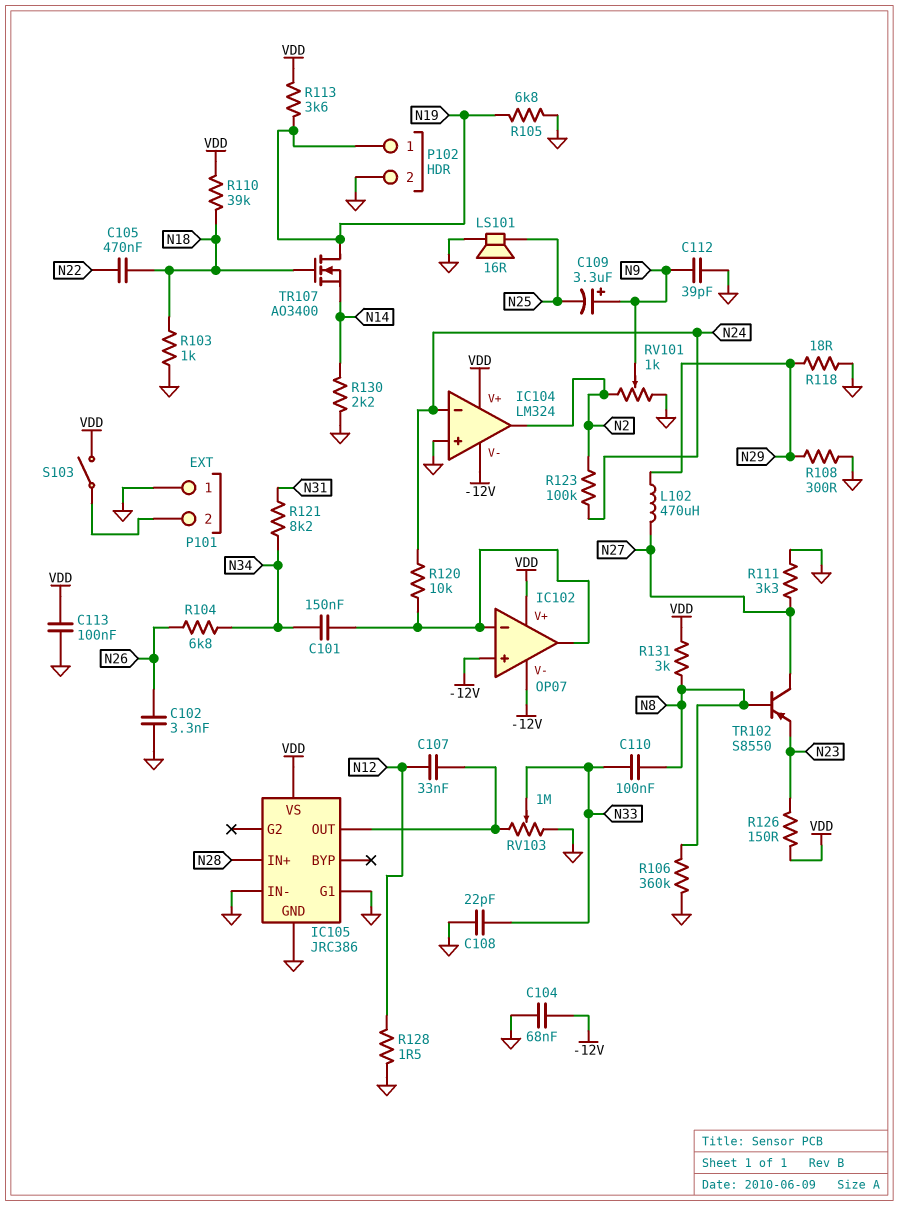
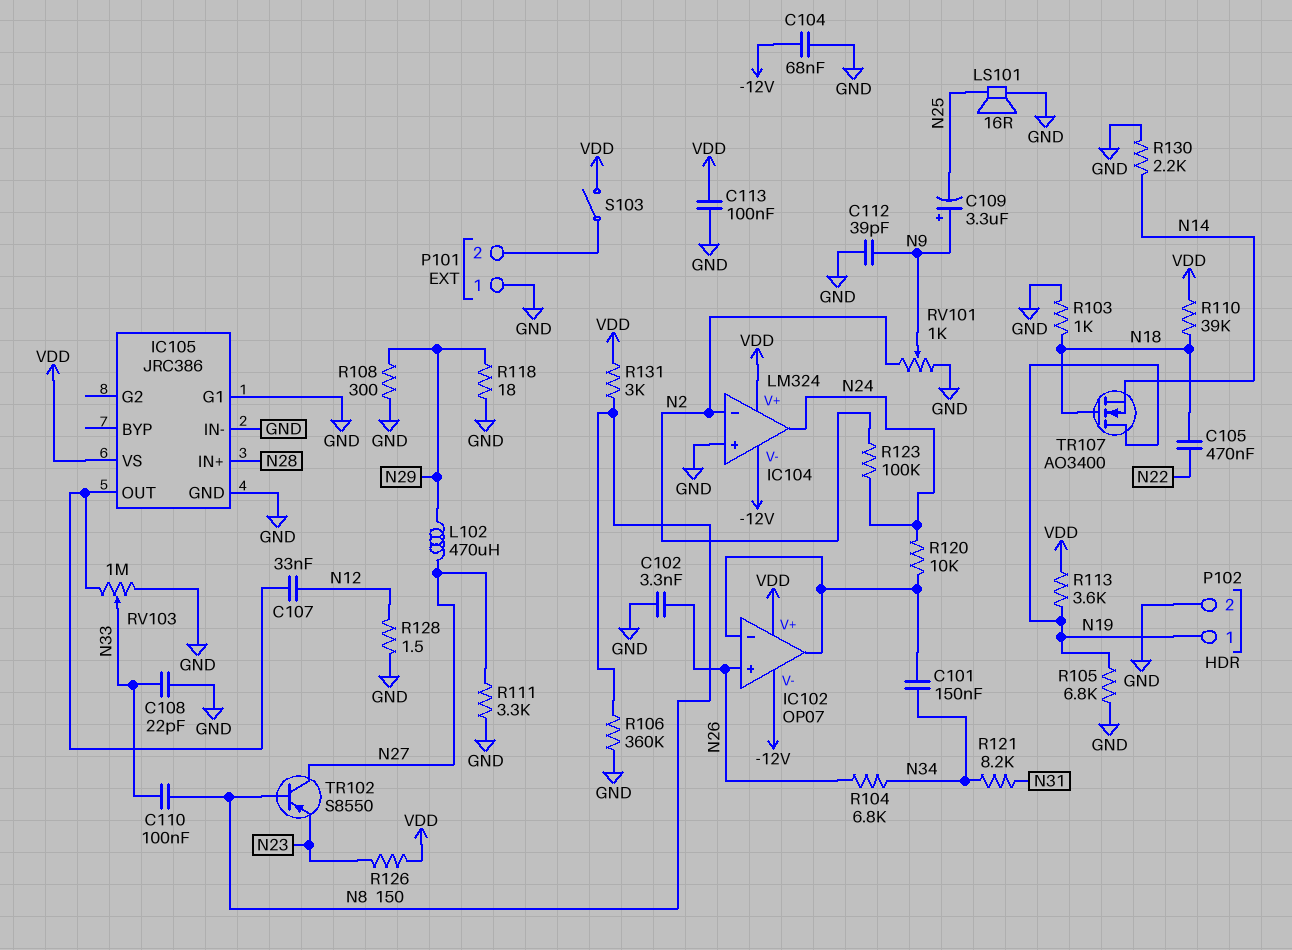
IC102 pin in+: -12V -> N26
IC104 pin in-: N24 -> N2
IC104 pin out: N2 -> N24

